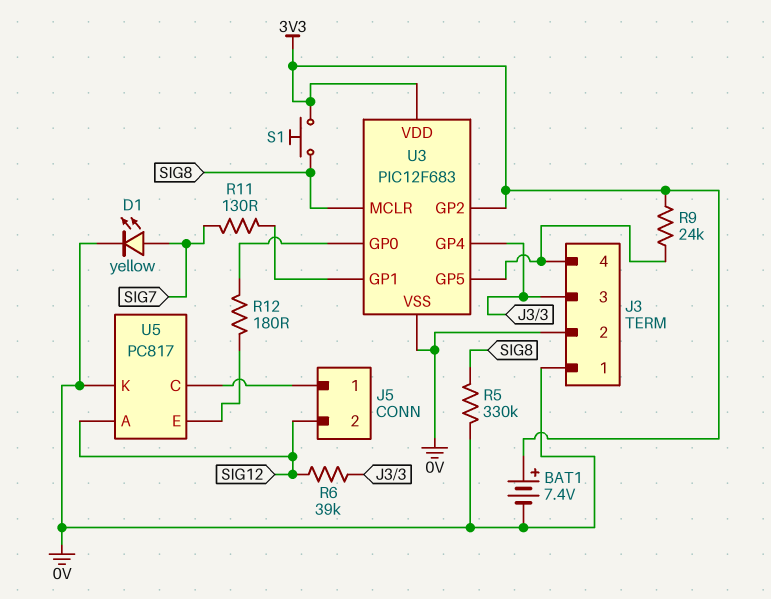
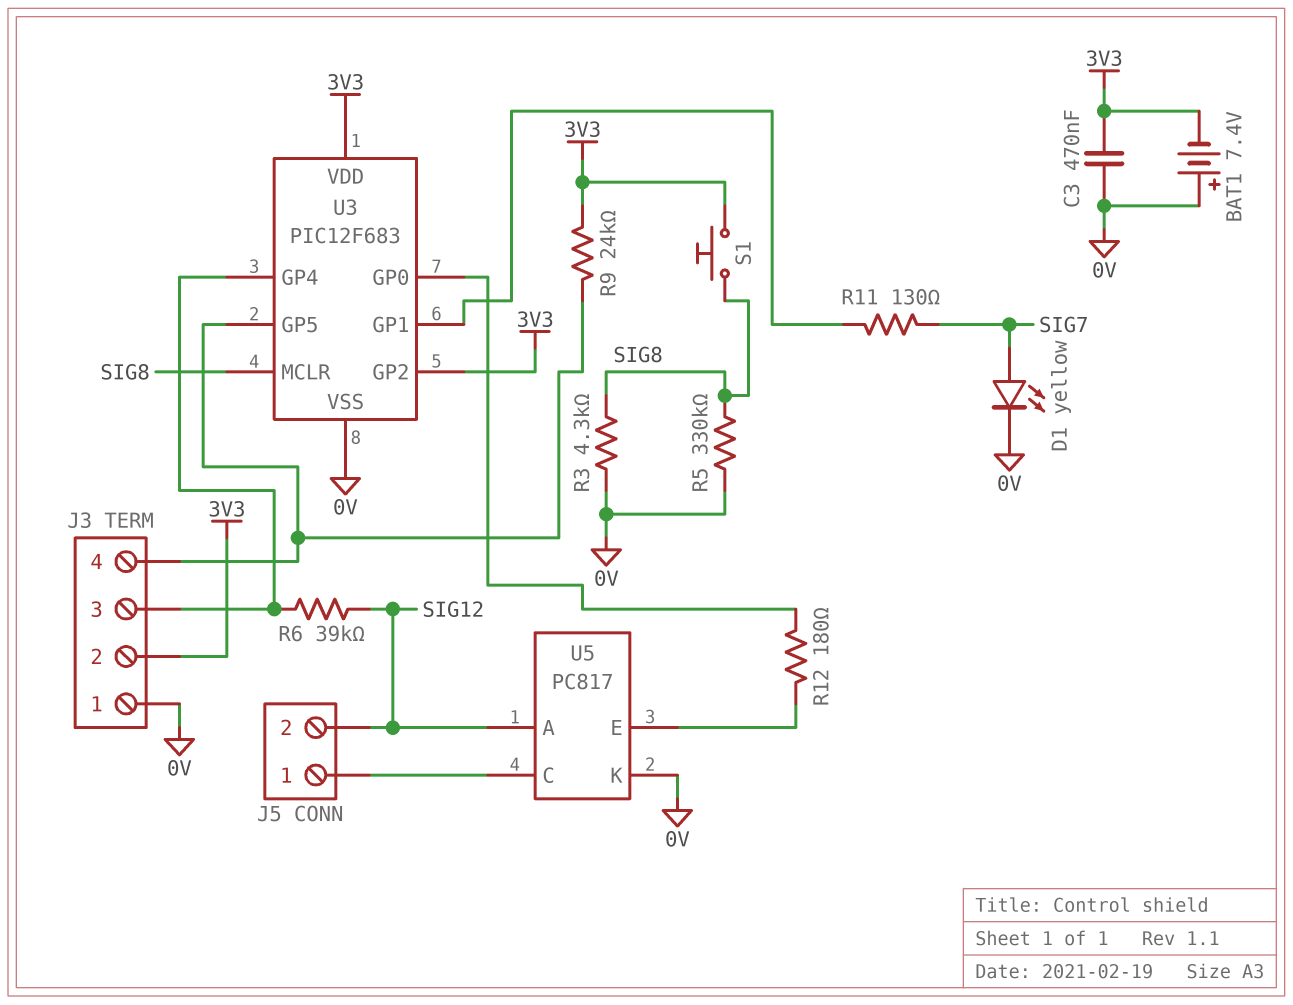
BAT1: 7.4V (plus 3V3, minus 0V) -> 7.4V (plus 0V, minus 3V3)
C3: none -> 470nF (0V, 3V3)
J3 pin 2: 0V -> 3V3
R3: none -> 4.3k (0V, SIG8)

